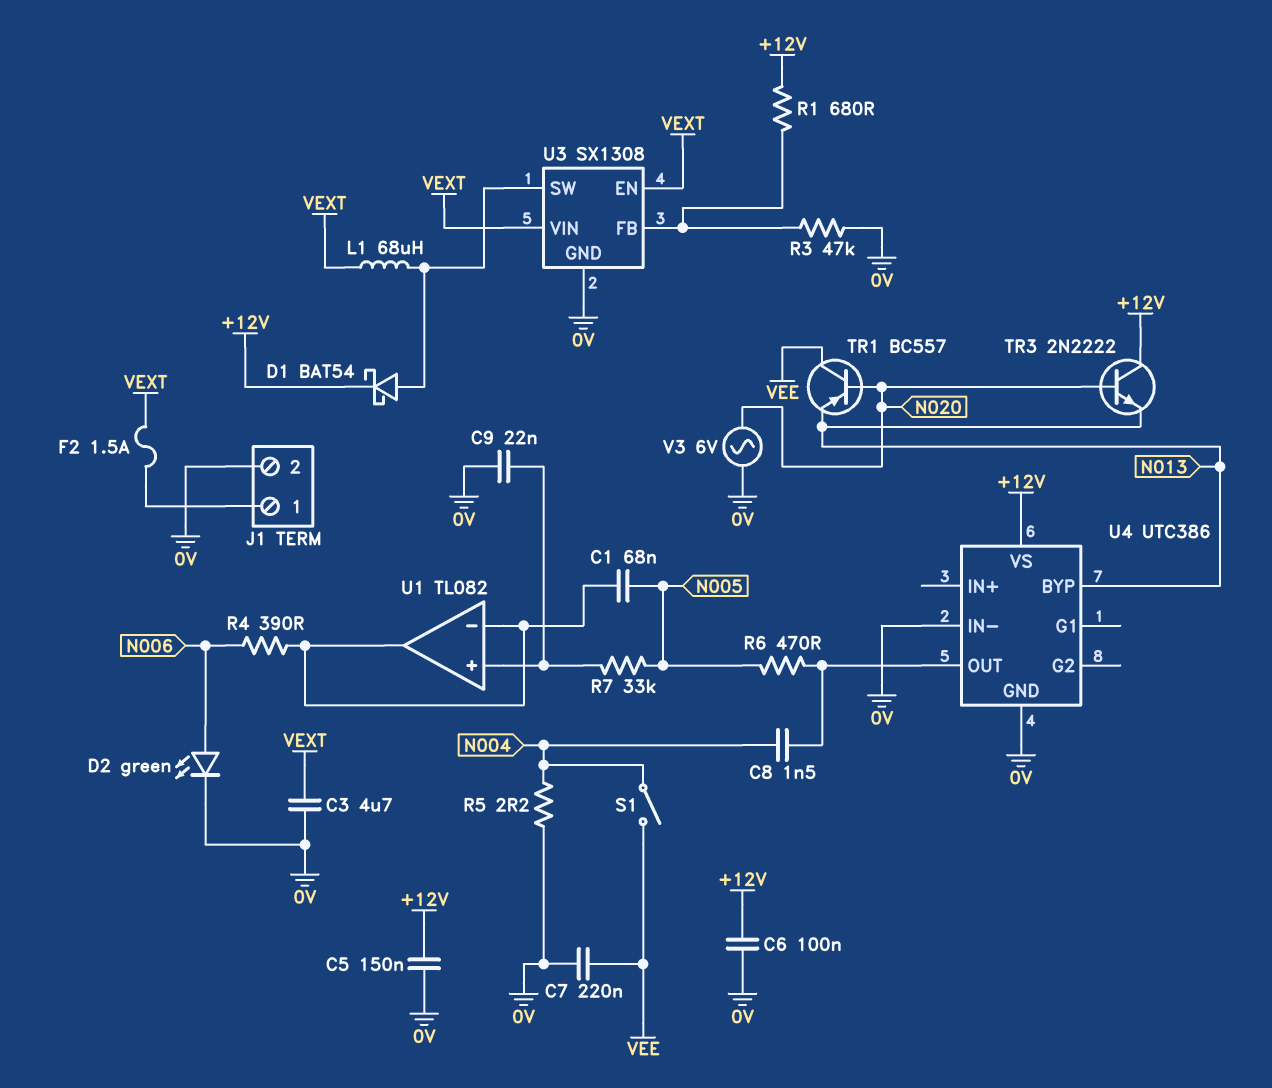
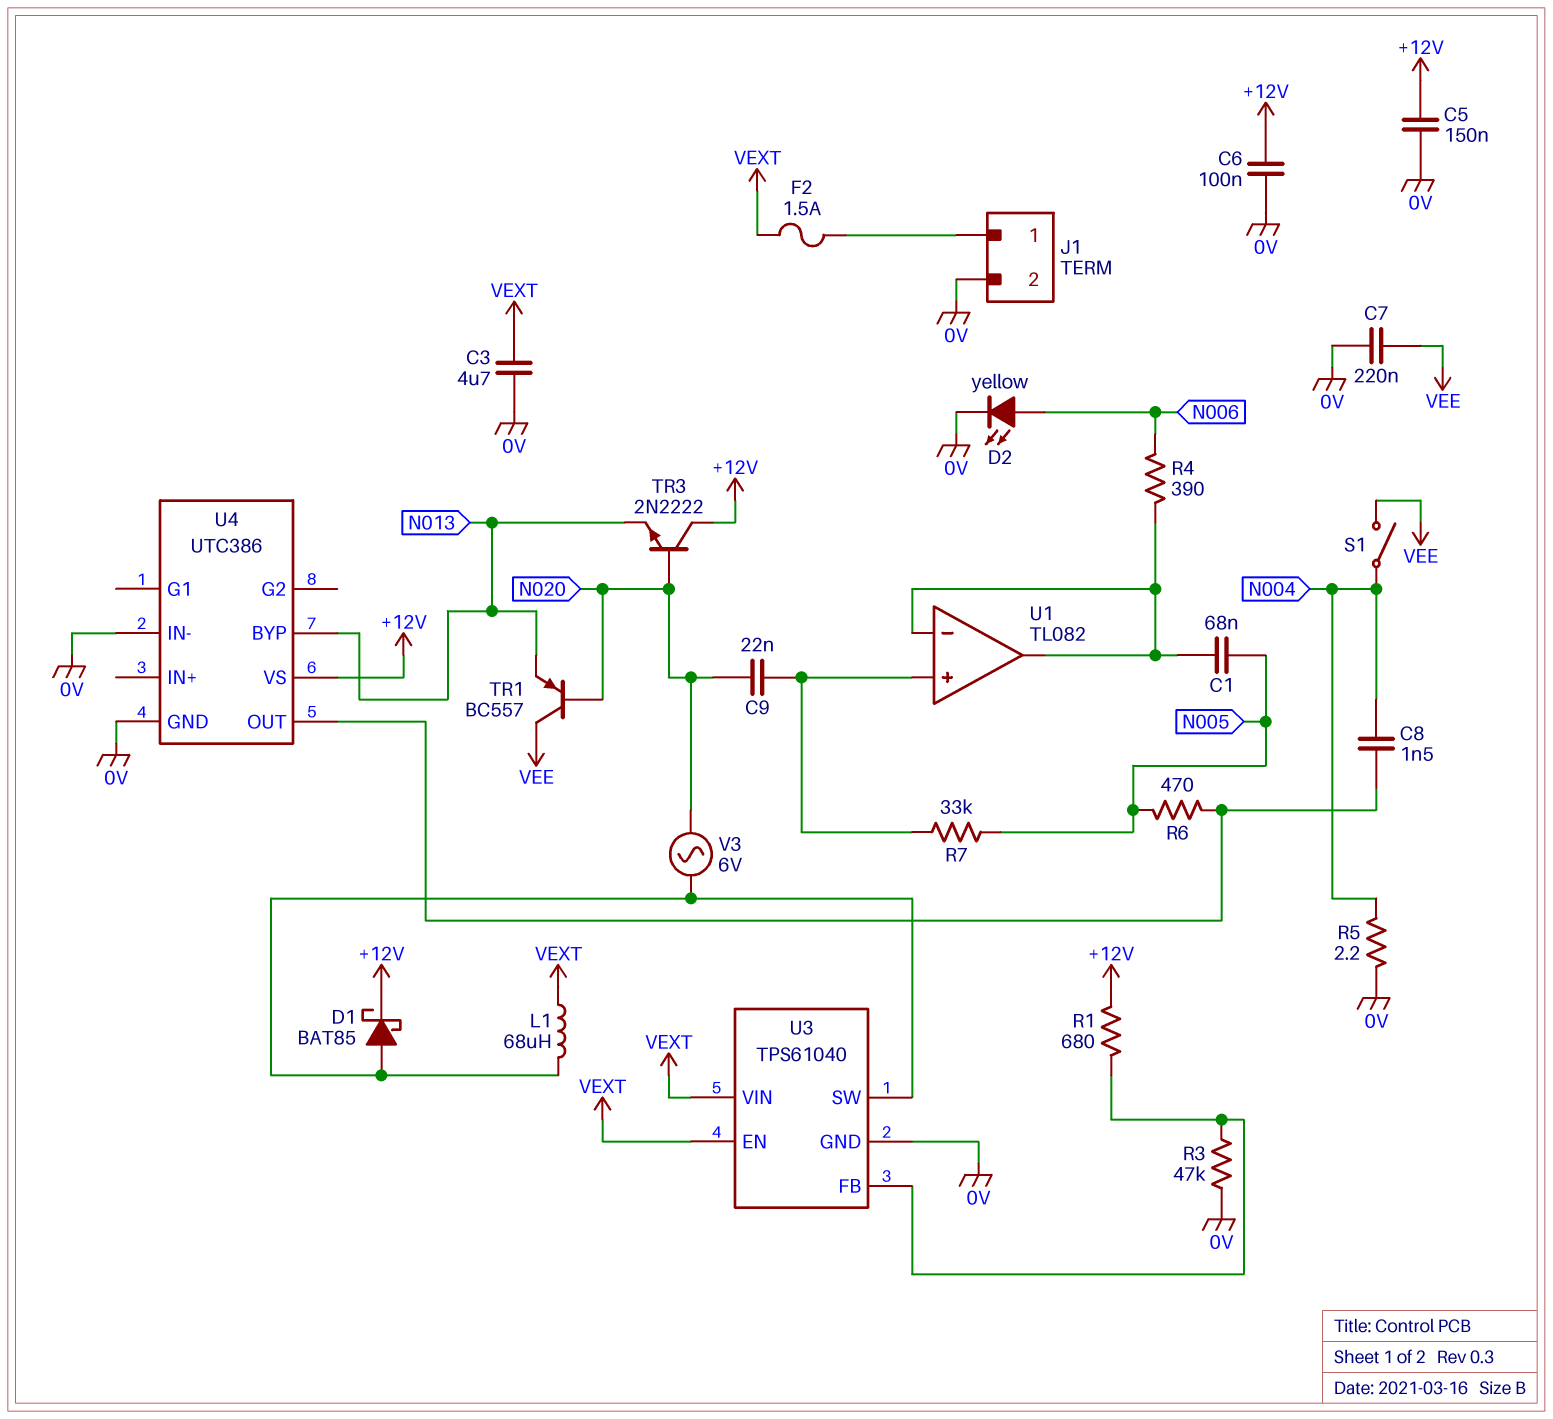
C9: 22nF (0V, U1/in+) -> 22nF (N020, U1/in+)
D1: schottky BAT54 (A U3/SW, K +12V) -> schottky BAT85 (A U3/SW, K +12V)
D2: LED green (A N006, K 0V) -> LED yellow (A N006, K 0V)
U3: SX1308 -> TPS61040
V3: AC 6V (0V, N020) -> AC 6V (N020, U3/SW)

